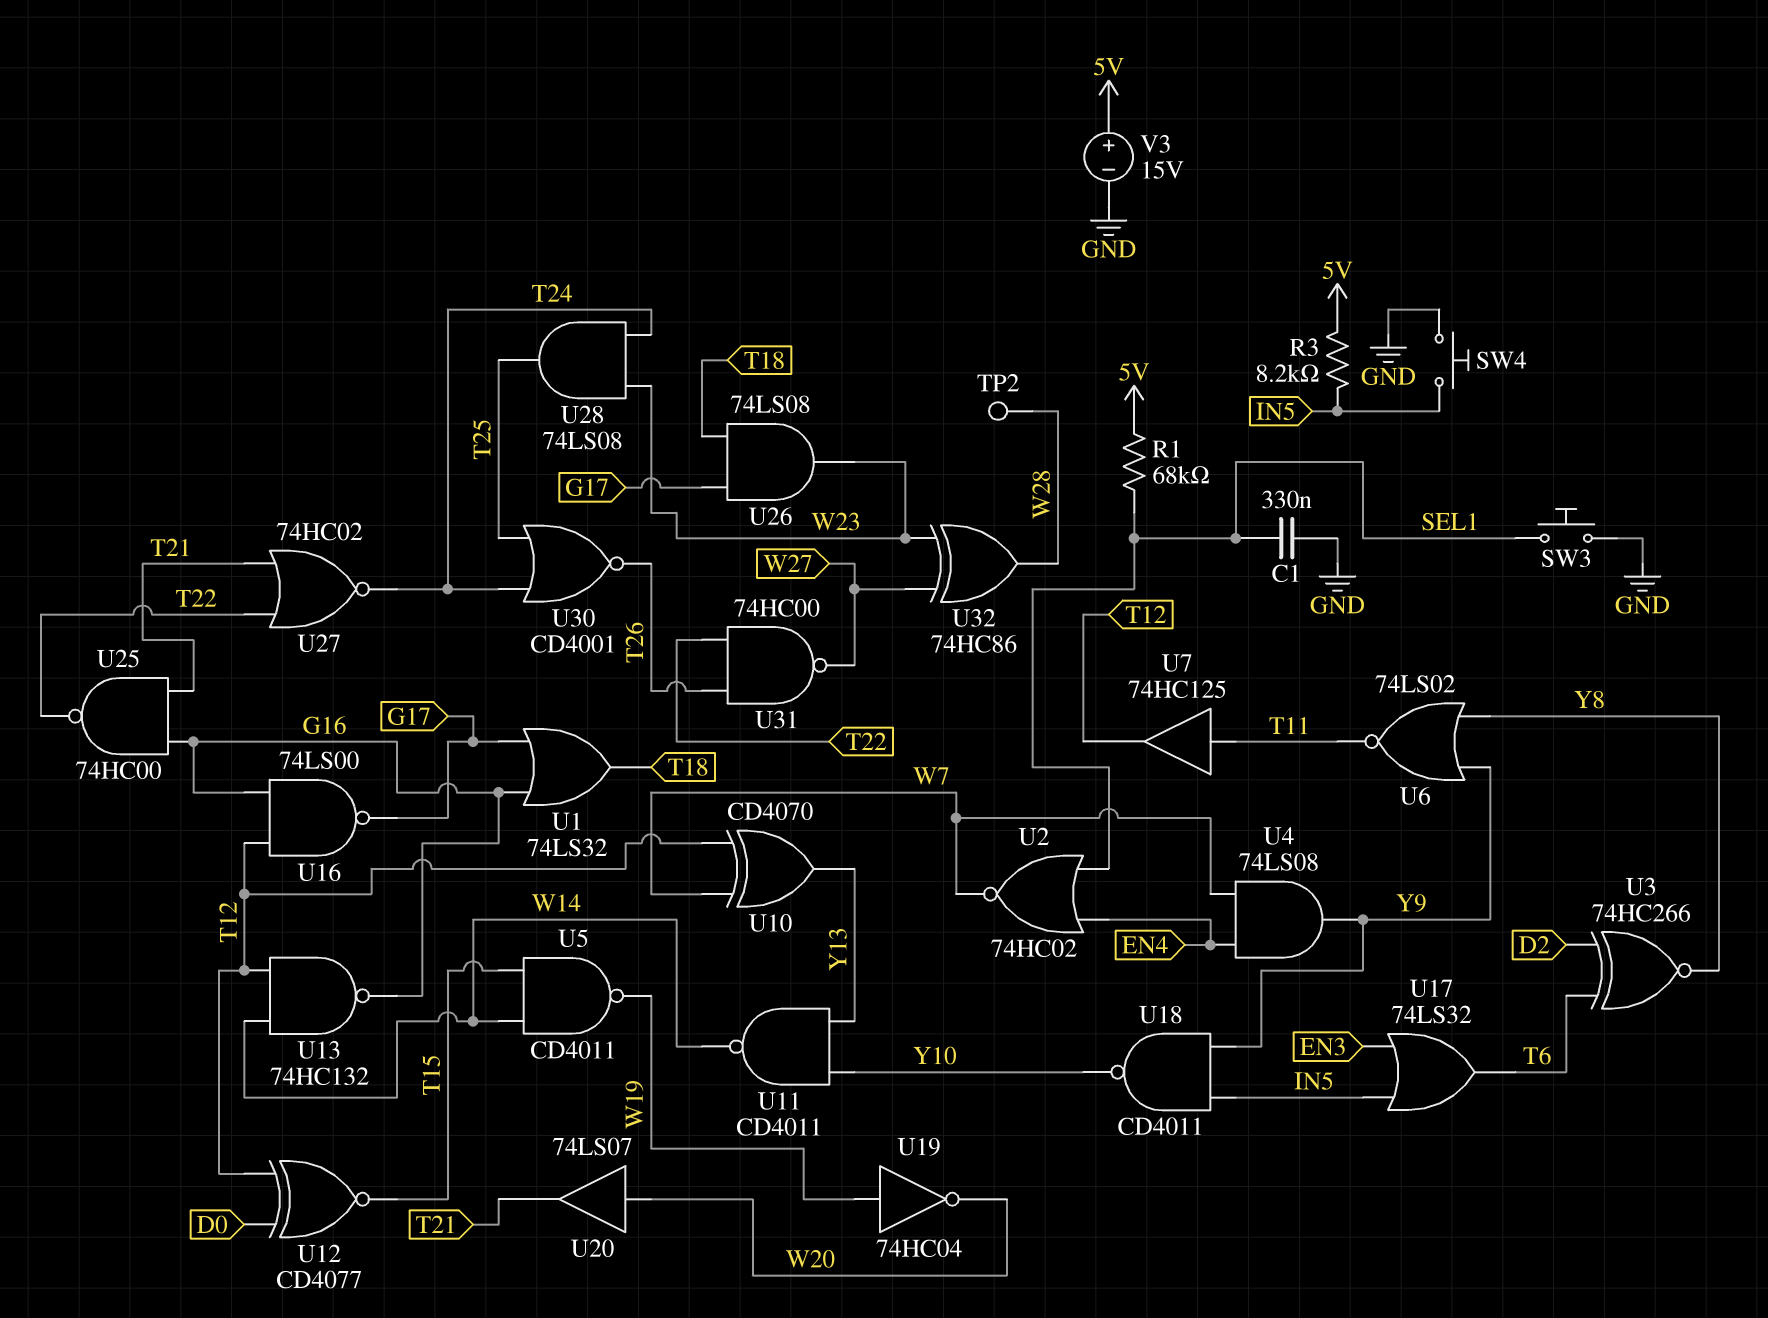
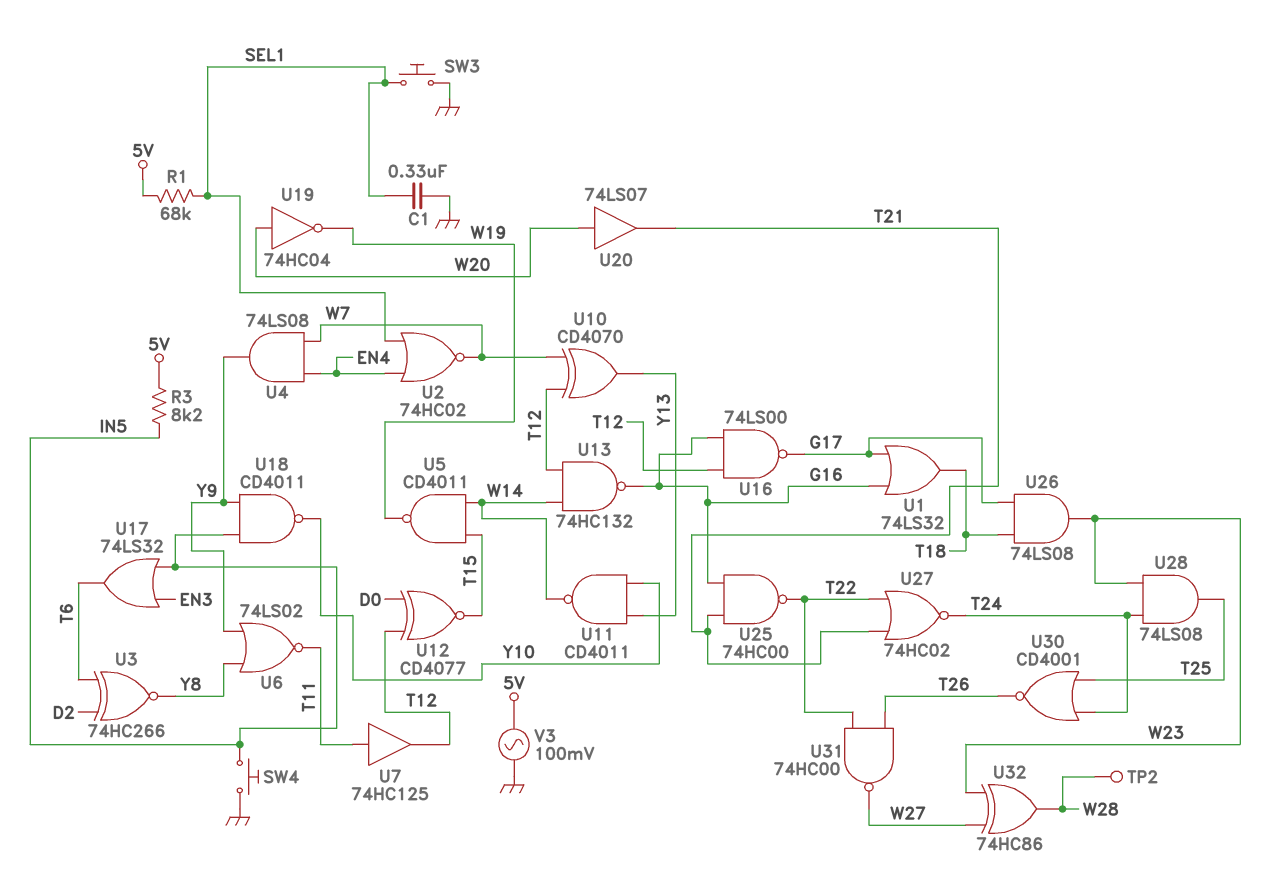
U19: NOT 74HC04 (in W19, out W20) -> NOT 74HC04 (in W20, out W19)
V3: 15V (plus 5V, minus GND) -> AC 100mV (5V, GND)

